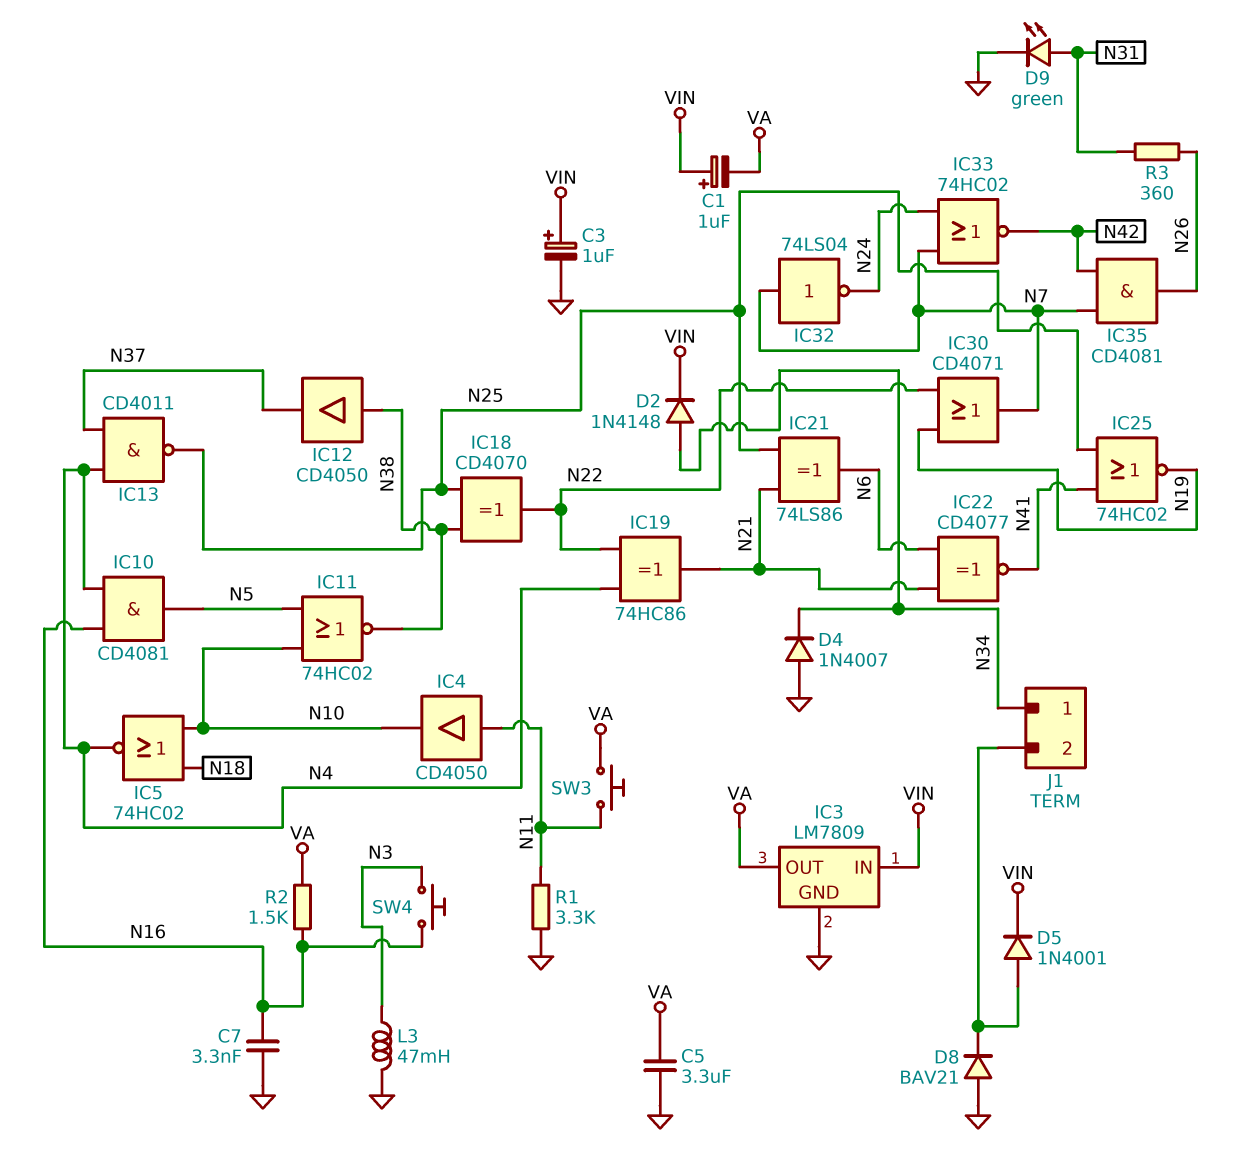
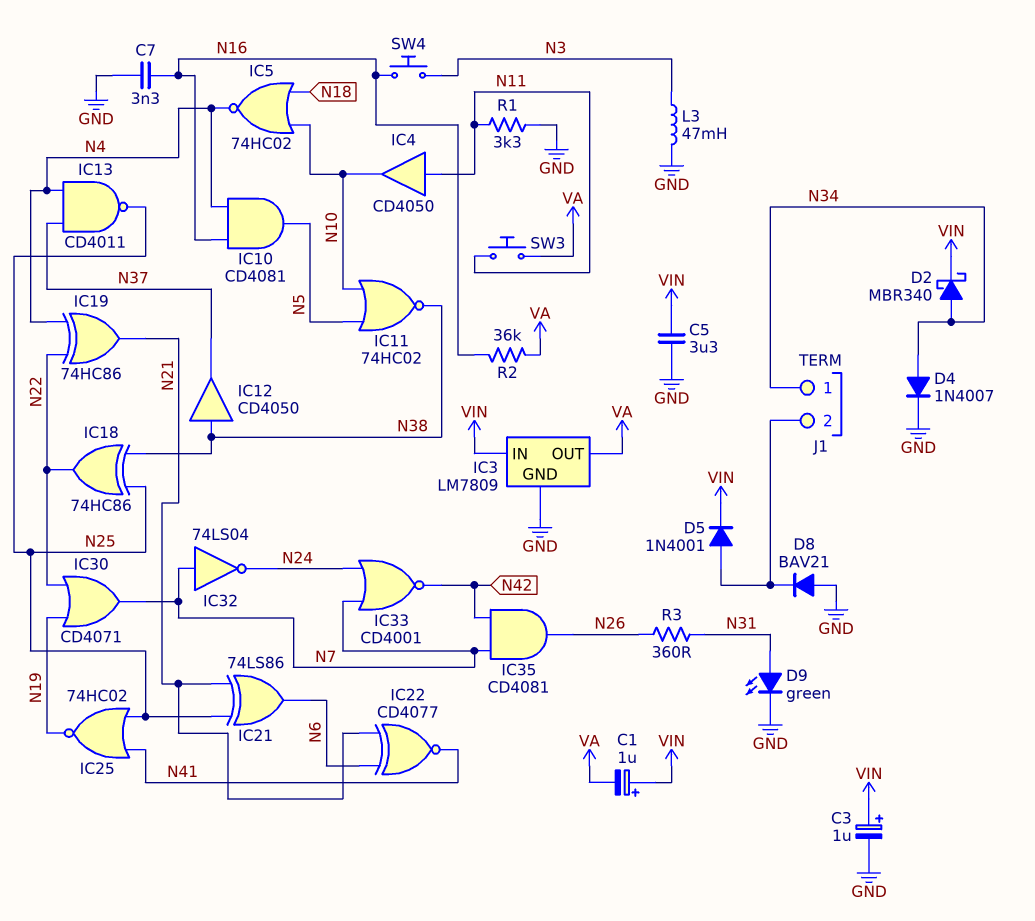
C5: 3.3uF (GND, VA) -> 3.3uF (GND, VIN)
D2: diode 1N4148 (A N34, K VIN) -> schottky MBR340 (A N34, K VIN)
D4: diode 1N4007 (A GND, K N34) -> diode 1N4007 (A N34, K GND)
IC18: XOR CD4070 (in N25, in N38, out N22) -> XOR 74HC86 (in N25, in N38, out N22)
IC33: NOR 74HC02 (in N7, in N24, out N42) -> NOR CD4001 (in N7, in N24, out N42)
R2: 1.5k (N16, VA) -> 36k (N16, VA)

